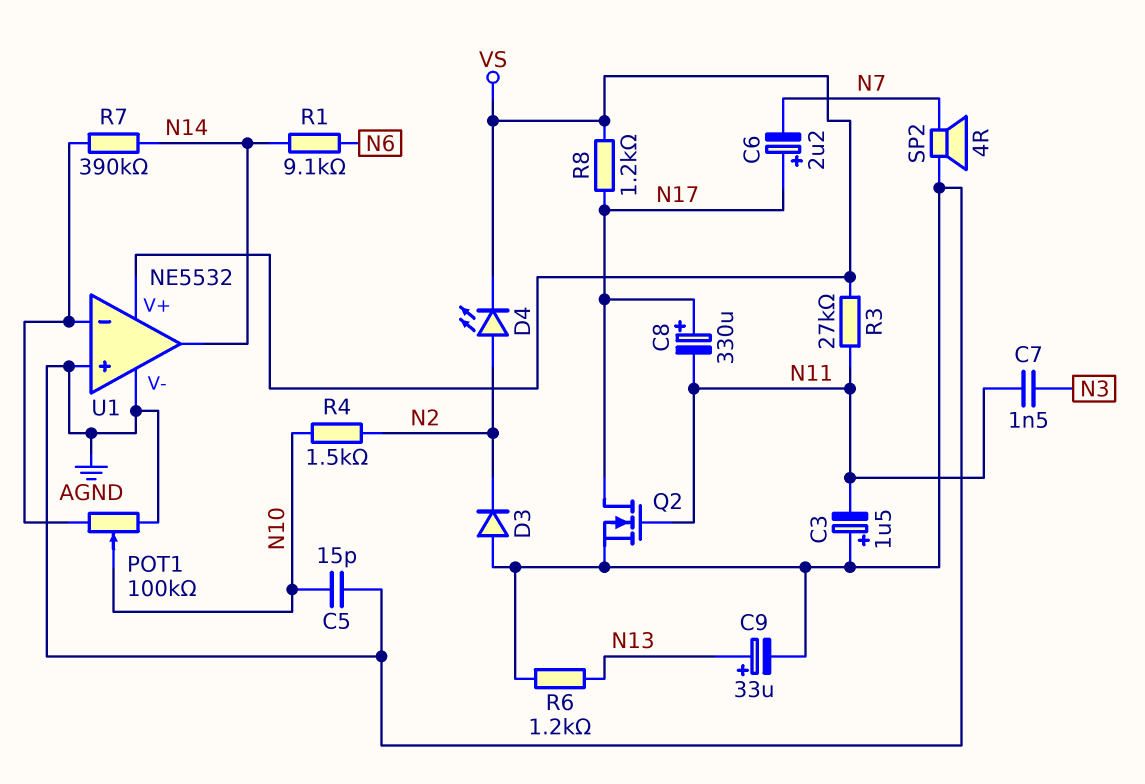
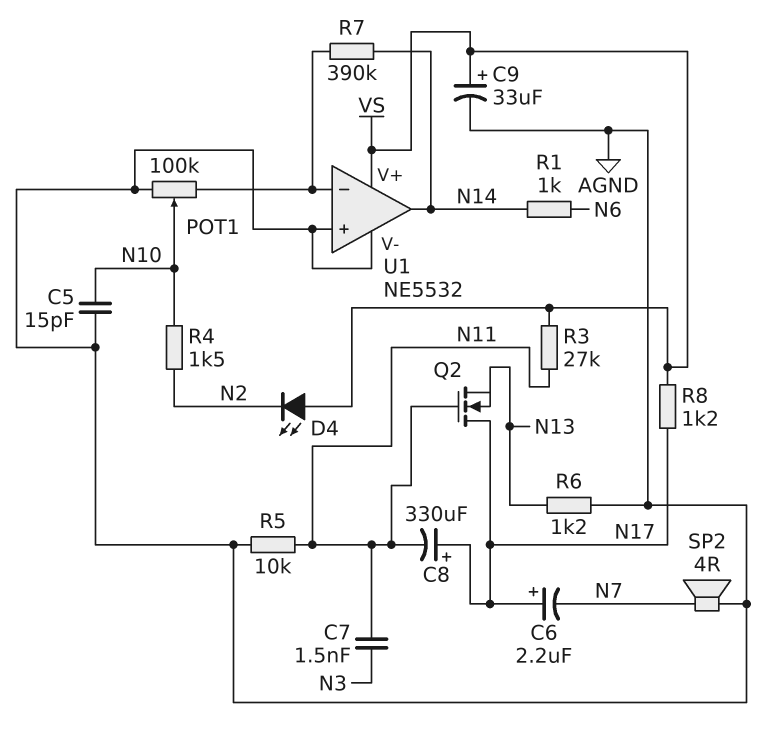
C3: 1.5uF (plus AGND, minus N11) -> none
C9: 33uF (plus N13, minus AGND) -> 33uF (plus VS, minus AGND)
D3: diode (A AGND, K N2) -> none
D4: LED (A N2, K VS) -> LED (A VS, K N2)
Q2: NMOS (G N11, D N17, S AGND) -> NMOS (G N11, D N17, S N13)
R1: 9.1k (N6, N14) -> 1k (N6, N14)
R5: none -> 10k (AGND, N11)

